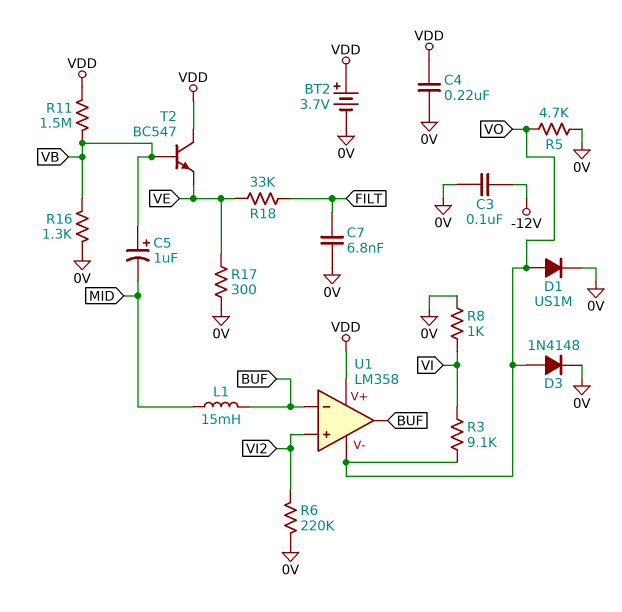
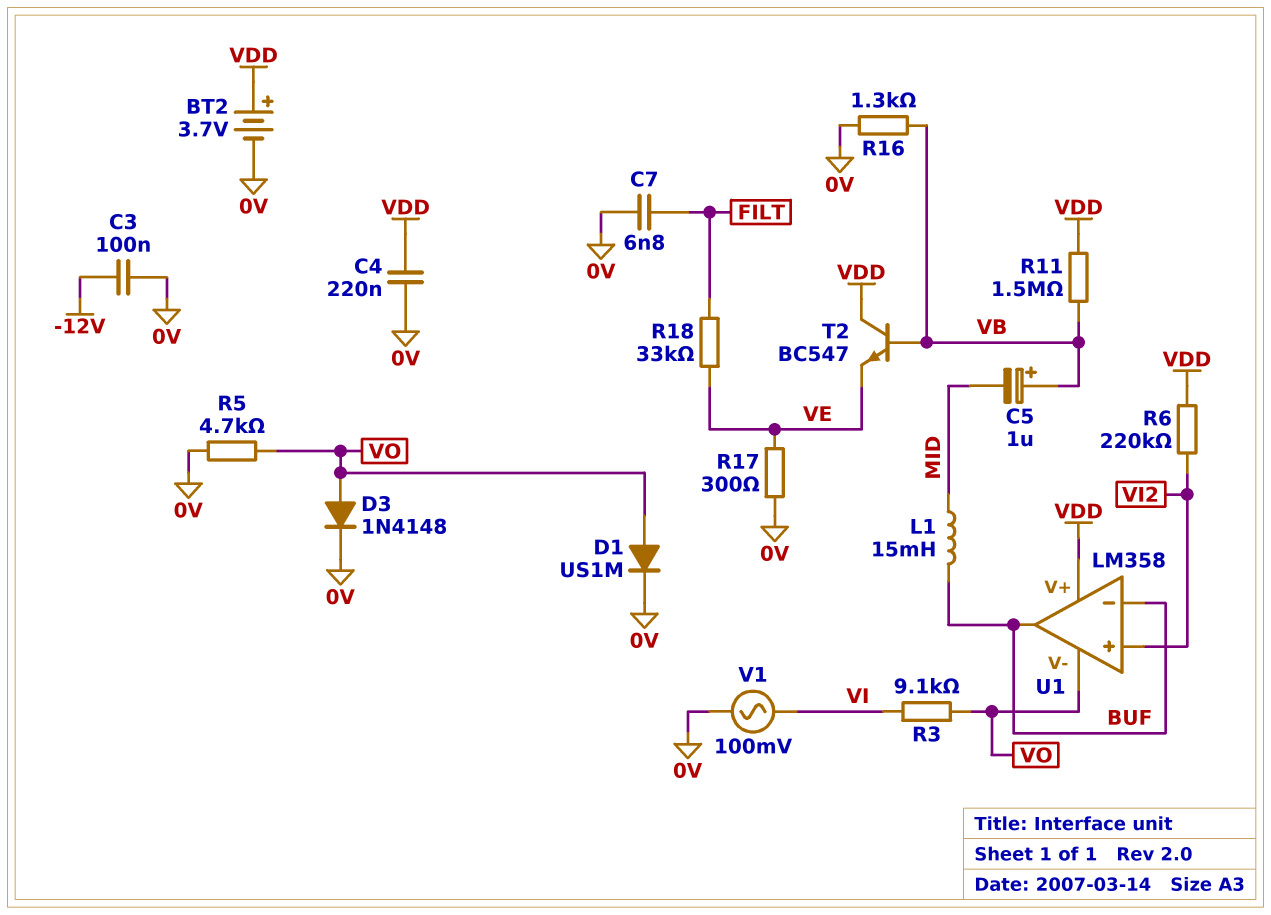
R6: 220k (0V, VI2) -> 220k (VDD, VI2)
R8: 1k (0V, VI) -> none
V1: none -> AC 100mV (0V, VI)

